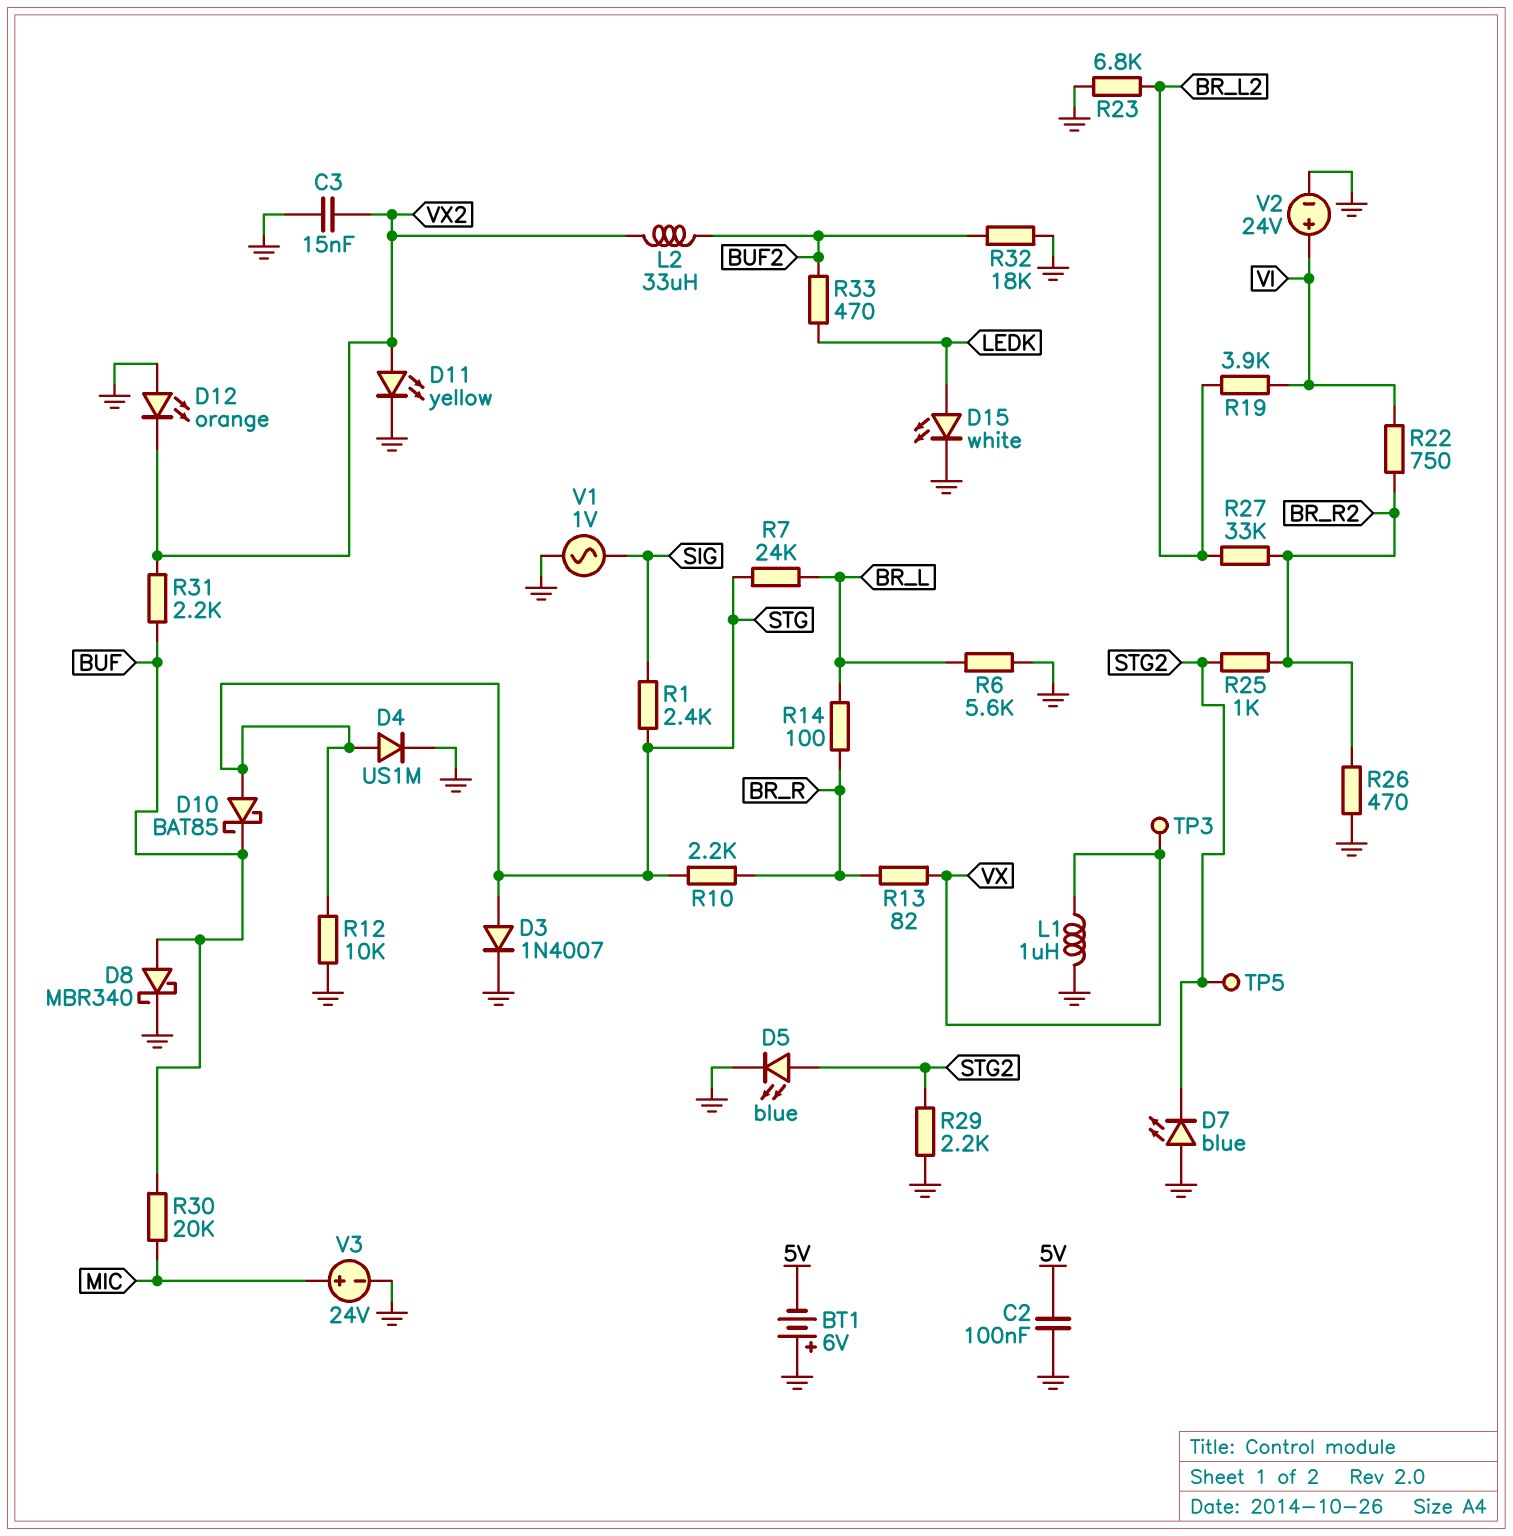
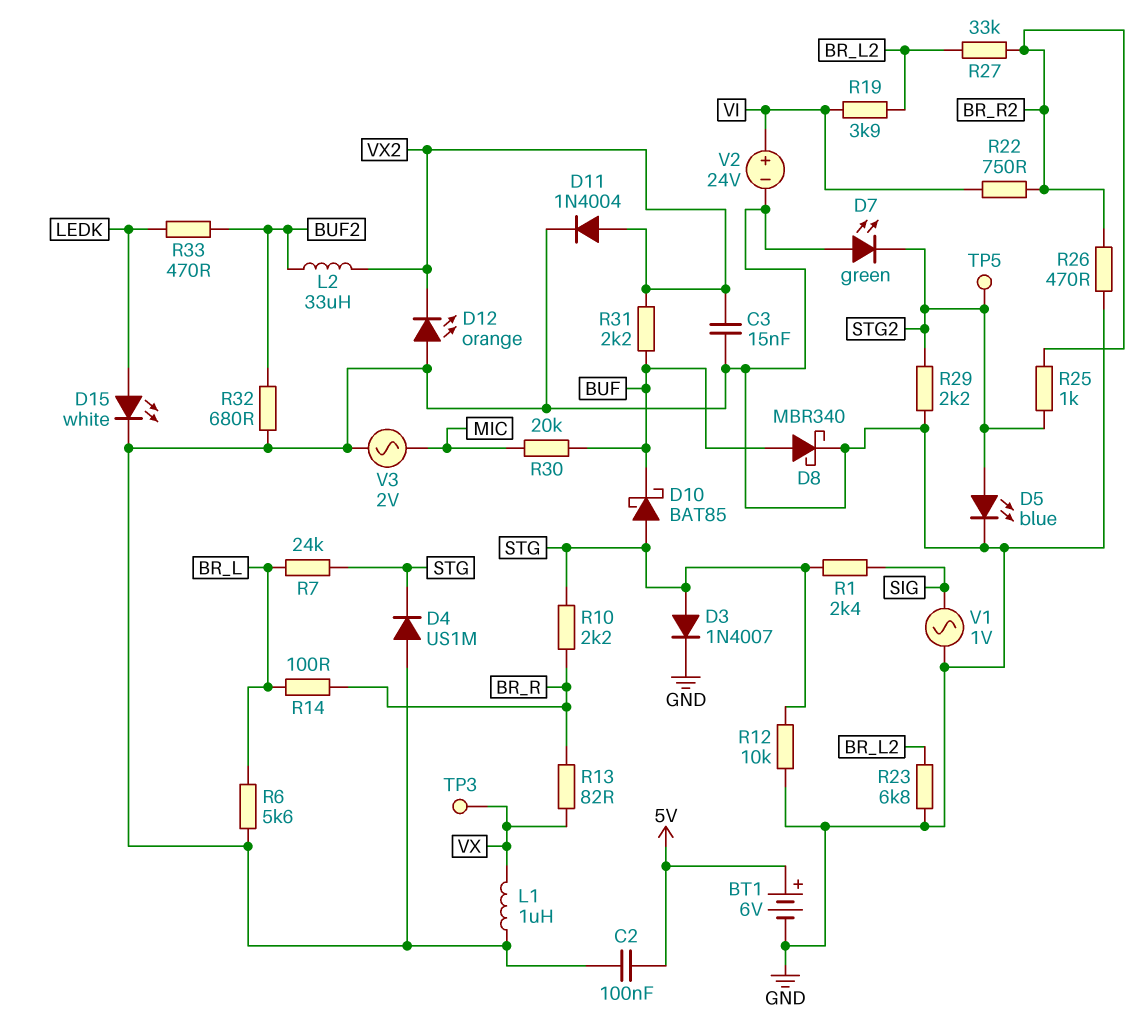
BT1: 6V (plus GND, minus 5V) -> 6V (plus 5V, minus GND)
D4: diode US1M (A STG, K GND) -> diode US1M (A GND, K STG)
D7: LED blue (A GND, K STG2) -> LED green (A GND, K STG2)
D11: LED yellow (A VX2, K GND) -> diode 1N4004 (A VX2, K GND)
R32: 18k (BUF2, GND) -> 680 (BUF2, GND)
V3: 24V (plus MIC, minus GND) -> AC 2V (GND, MIC)

